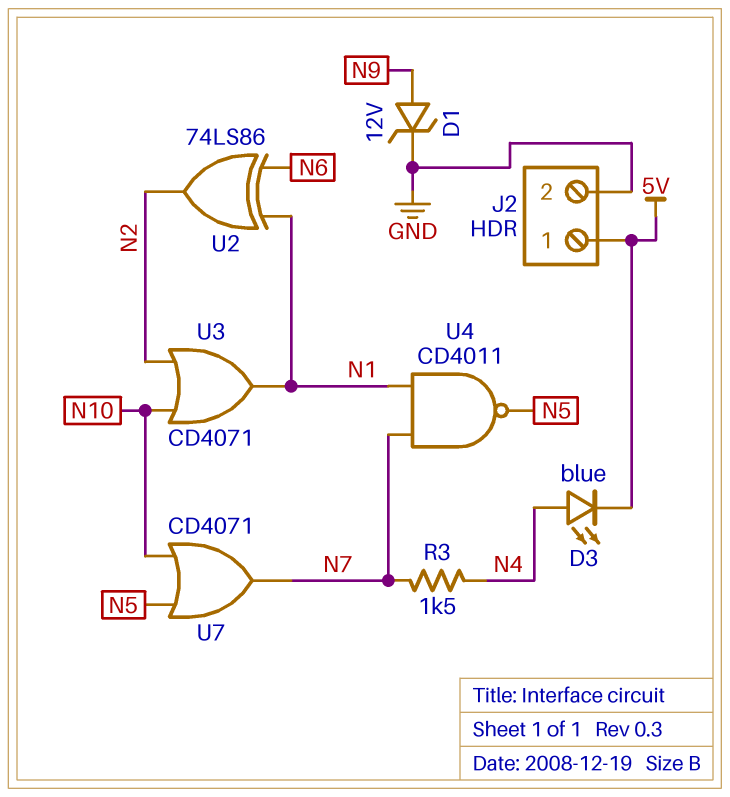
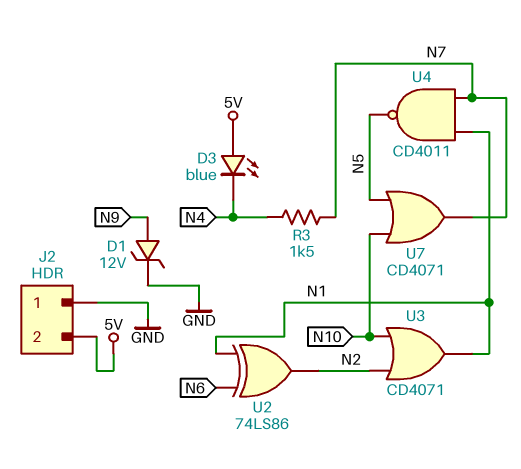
D3: LED blue (A N4, K 5V) -> LED blue (A 5V, K N4)
J2 pin 1: 5V -> GND
J2 pin 2: GND -> 5V

